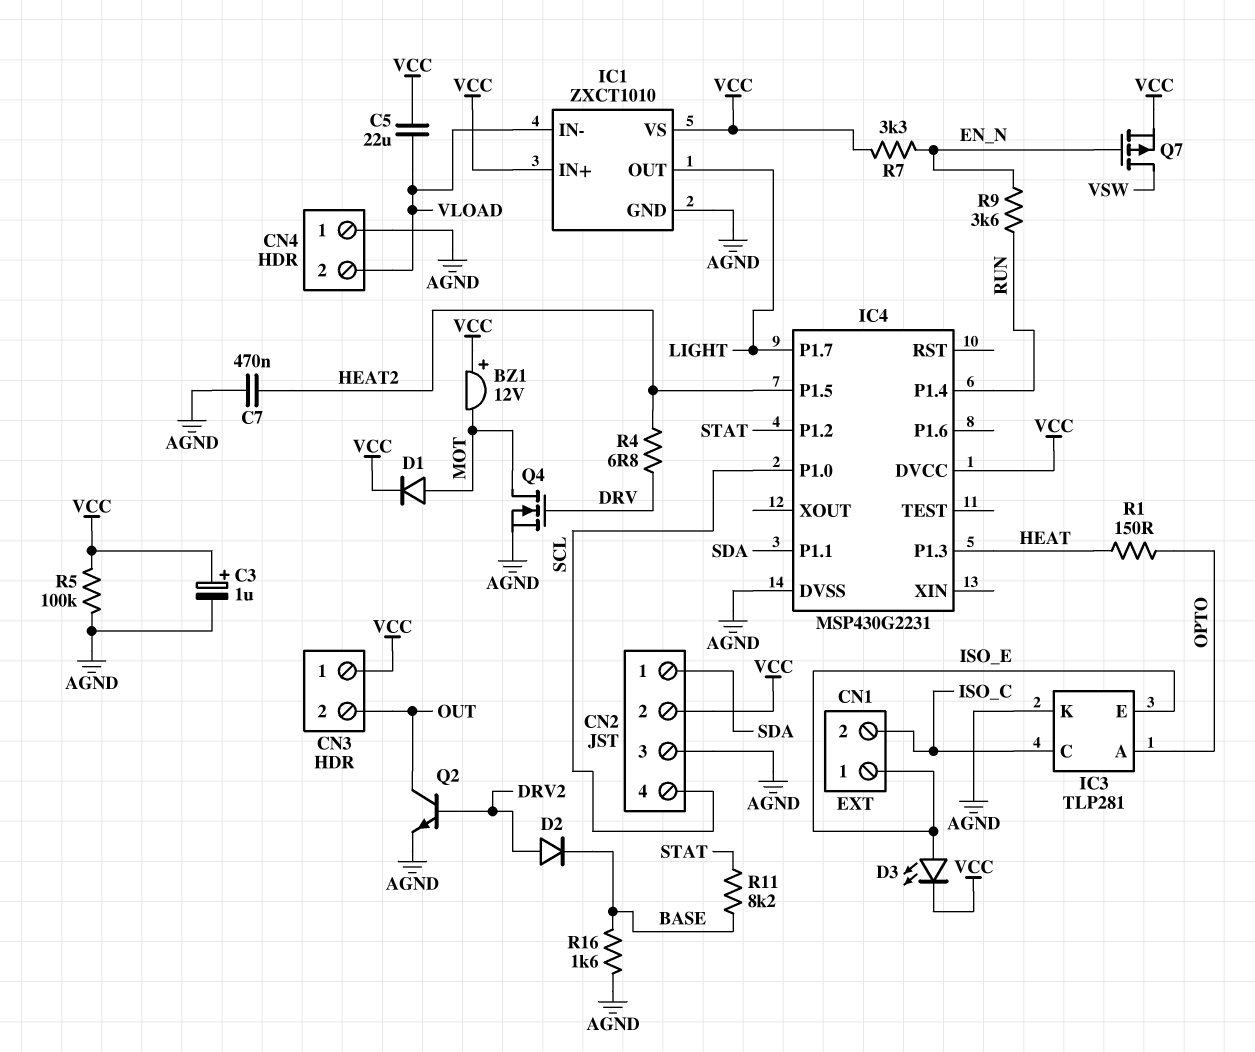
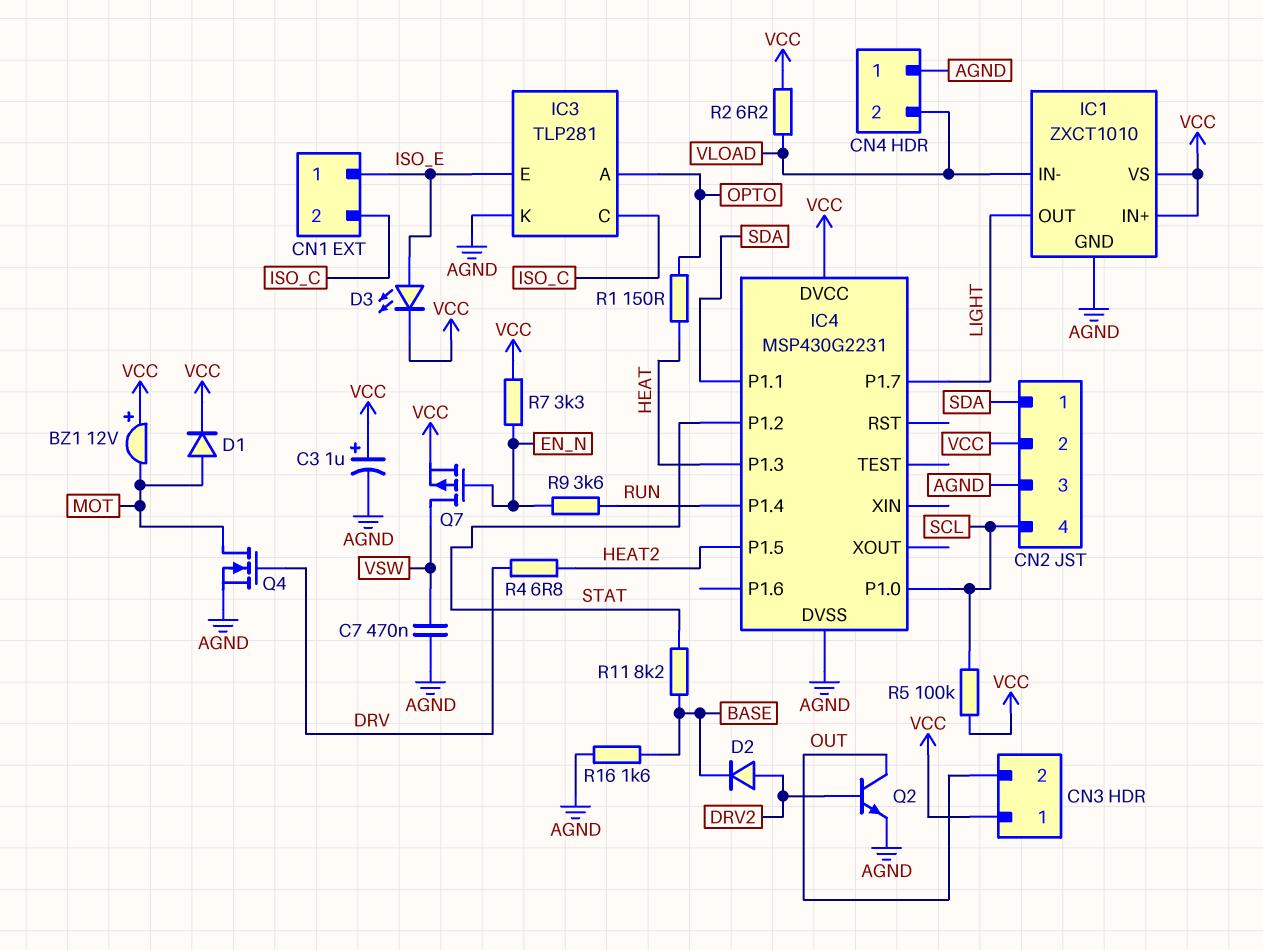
C5: 22uF (VCC, VLOAD) -> none
C7: 470nF (AGND, HEAT2) -> 470nF (AGND, VSW)
R2: none -> 6.2 (VCC, VLOAD)
R5: 100k (AGND, VCC) -> 100k (SCL, VCC)

